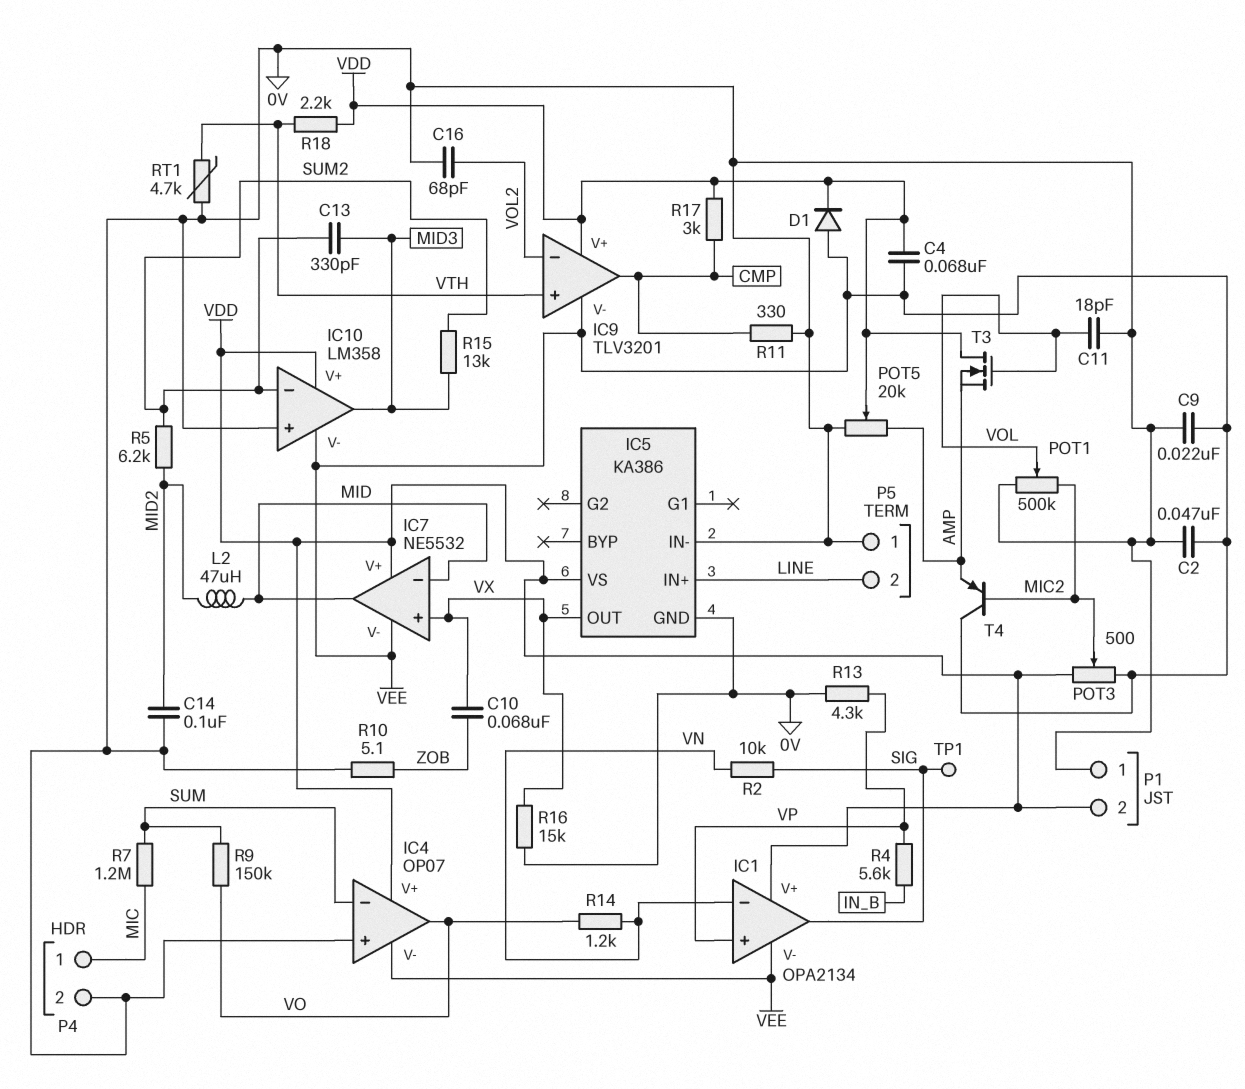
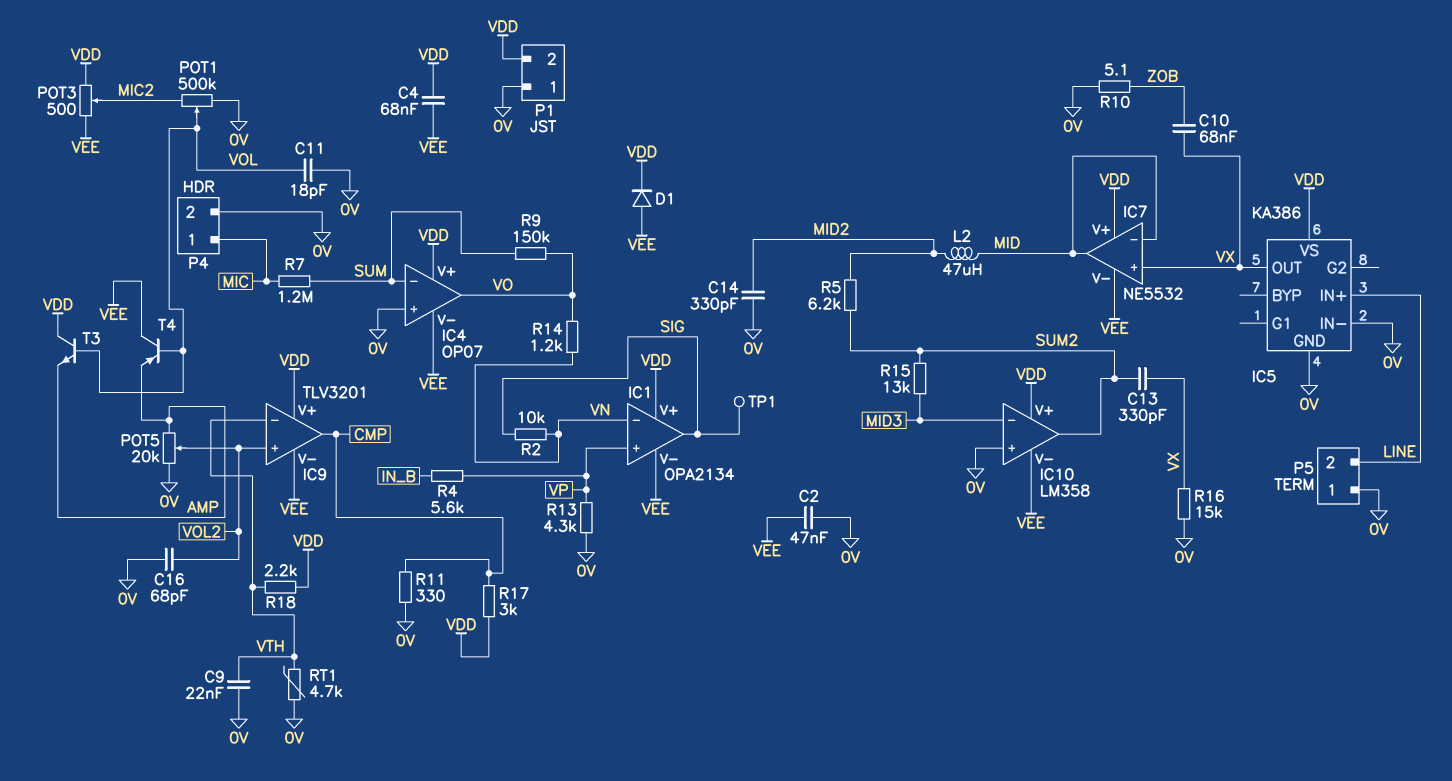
C9: 22nF (0V, VEE) -> 22nF (0V, VTH)
C13: 330pF (MID3, SUM2) -> 330pF (SUM2, VX)
C14: 100nF (0V, MID2) -> 330pF (0V, MID2)
IC9 pin in+: VTH -> VOL2
IC9 pin in-: VOL2 -> VTH
IC10 pin in-: SUM2 -> MID3
IC10 pin out: MID3 -> SUM2
POT5: 20k (0V, AMP, wiper VDD) -> 20k (0V, AMP, wiper VOL2)
T3: NMOS (G VOL, D VDD, S AMP) -> NPN (B VOL, C VDD, E AMP)
T4: PNP (B MIC2, C VEE, E AMP) -> PNP (B VOL, C VEE, E AMP)

